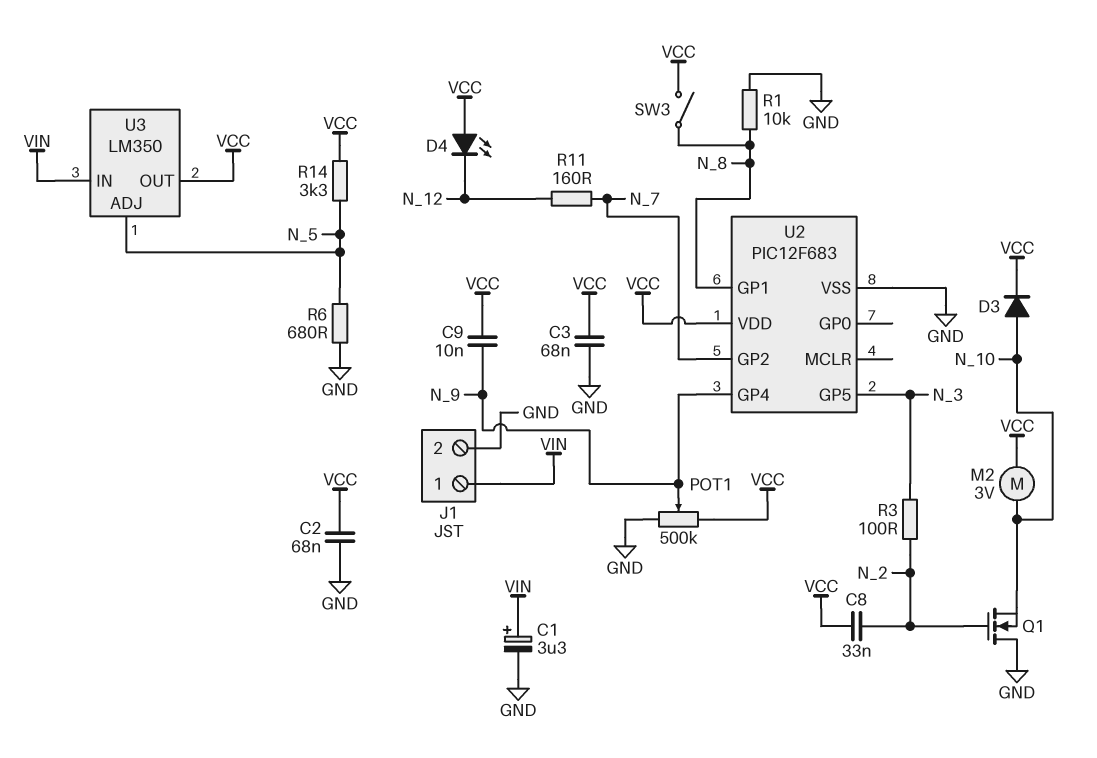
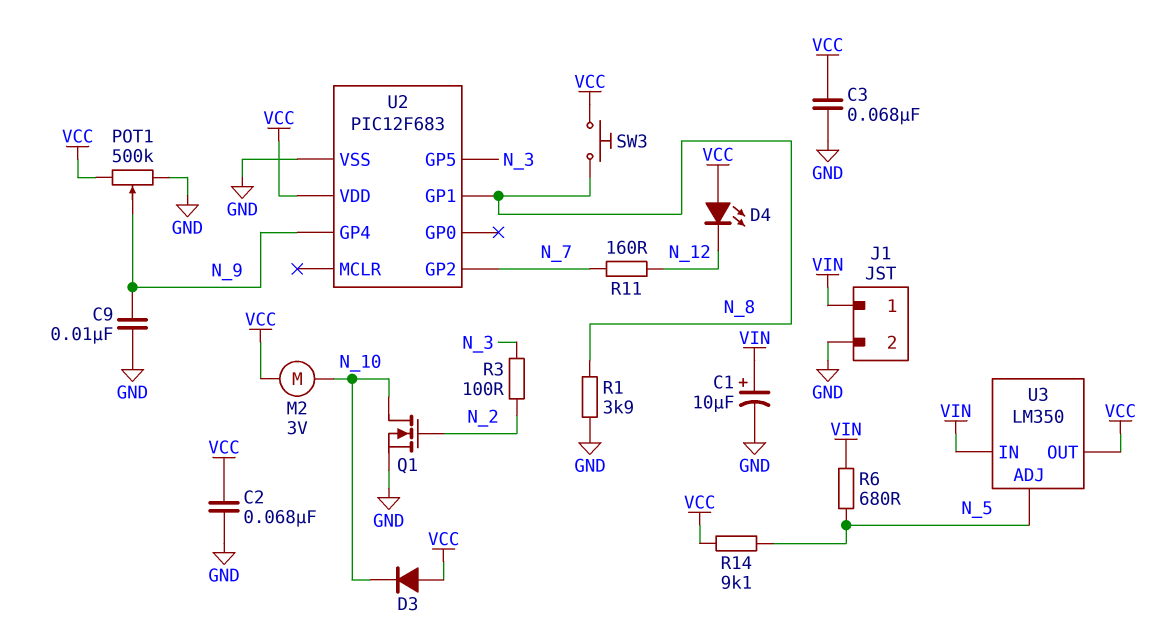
C1: 3.3uF (plus VIN, minus GND) -> 10uF (plus VIN, minus GND)
C8: 33nF (N_2, VCC) -> none
C9: 10nF (N_9, VCC) -> 10nF (GND, N_9)
D3: diode (A N_10, K VCC) -> diode (A VCC, K N_10)
Q1: NMOS (G N_2, D GND, S N_10) -> NMOS (G N_2, D N_10, S GND)
R1: 10k (GND, N_8) -> 3.9k (GND, N_8)
R6: 680 (GND, N_5) -> 680 (N_5, VIN)
R14: 3.3k (N_5, VCC) -> 9.1k (N_5, VCC)
SW3: switch (N_8, VCC) -> button (N_8, VCC)

